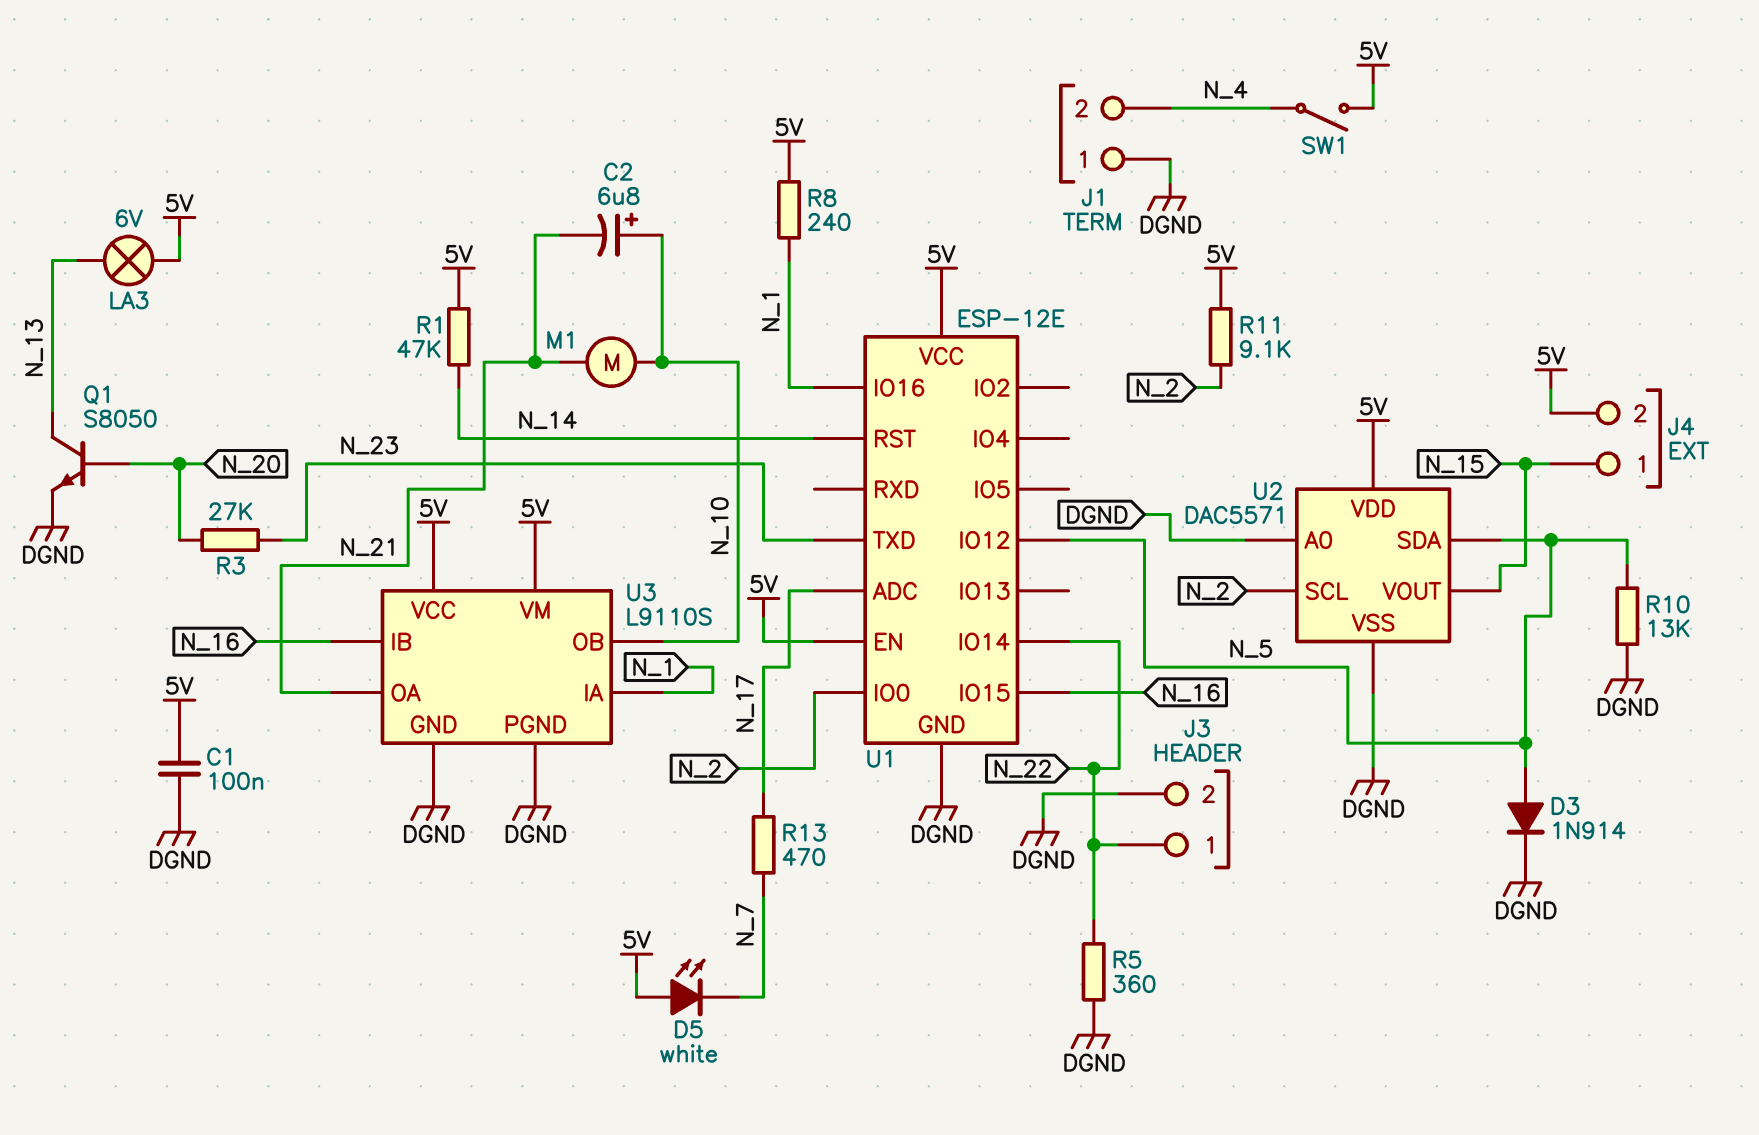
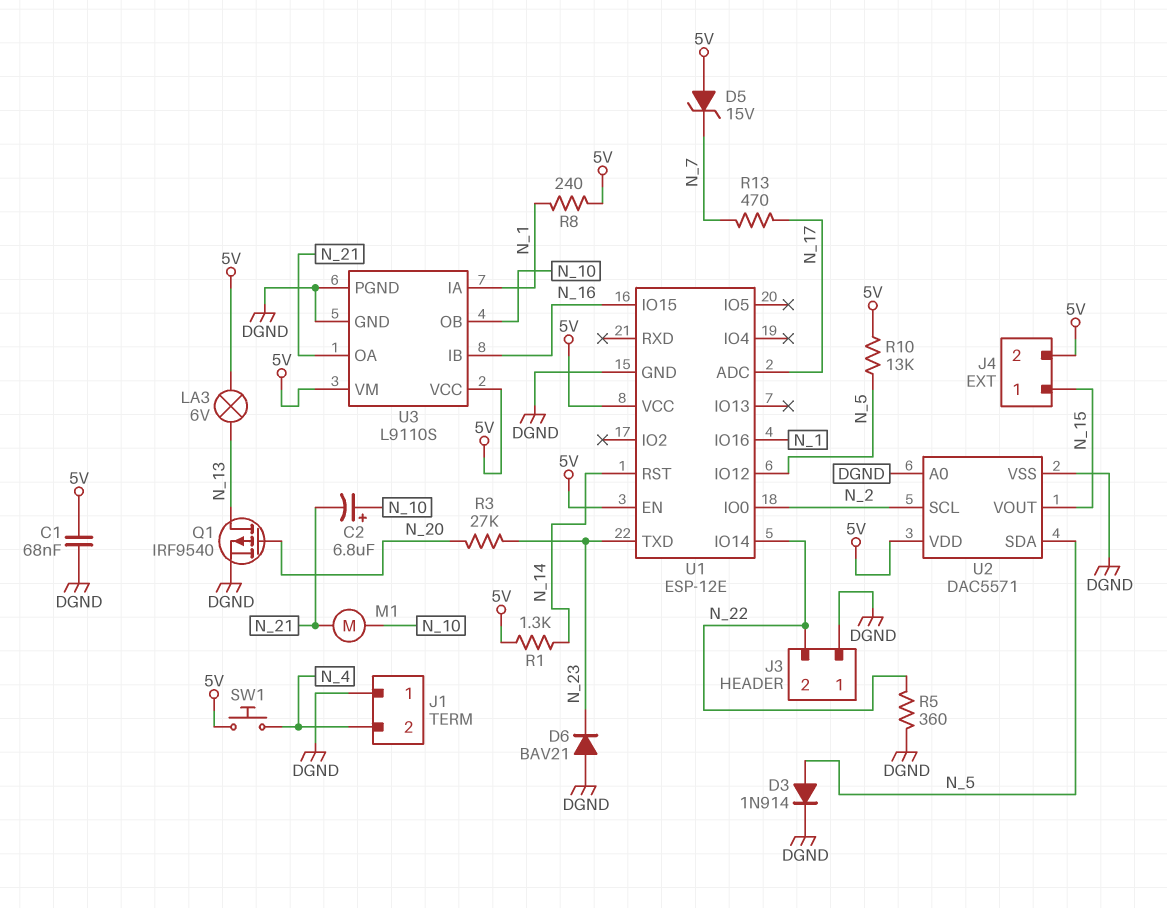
C1: 100nF (5V, DGND) -> 68nF (5V, DGND)
D5: LED white (A 5V, K N_7) -> zener 15V (A 5V, K N_7)
D6: none -> diode BAV21 (A DGND, K N_23)
J3 pin 1: N_22 -> DGND
J3 pin 2: DGND -> N_22
Q1: NPN S8050 (B N_20, C N_13, E DGND) -> PMOS IRF9540 (G N_20, D N_13, S DGND)
R1: 47k (5V, N_14) -> 1.3k (5V, N_14)
R10: 13k (DGND, N_5) -> 13k (5V, N_5)
R11: 9.1k (5V, N_2) -> none
SW1: switch (5V, N_4) -> button (5V, N_4)

